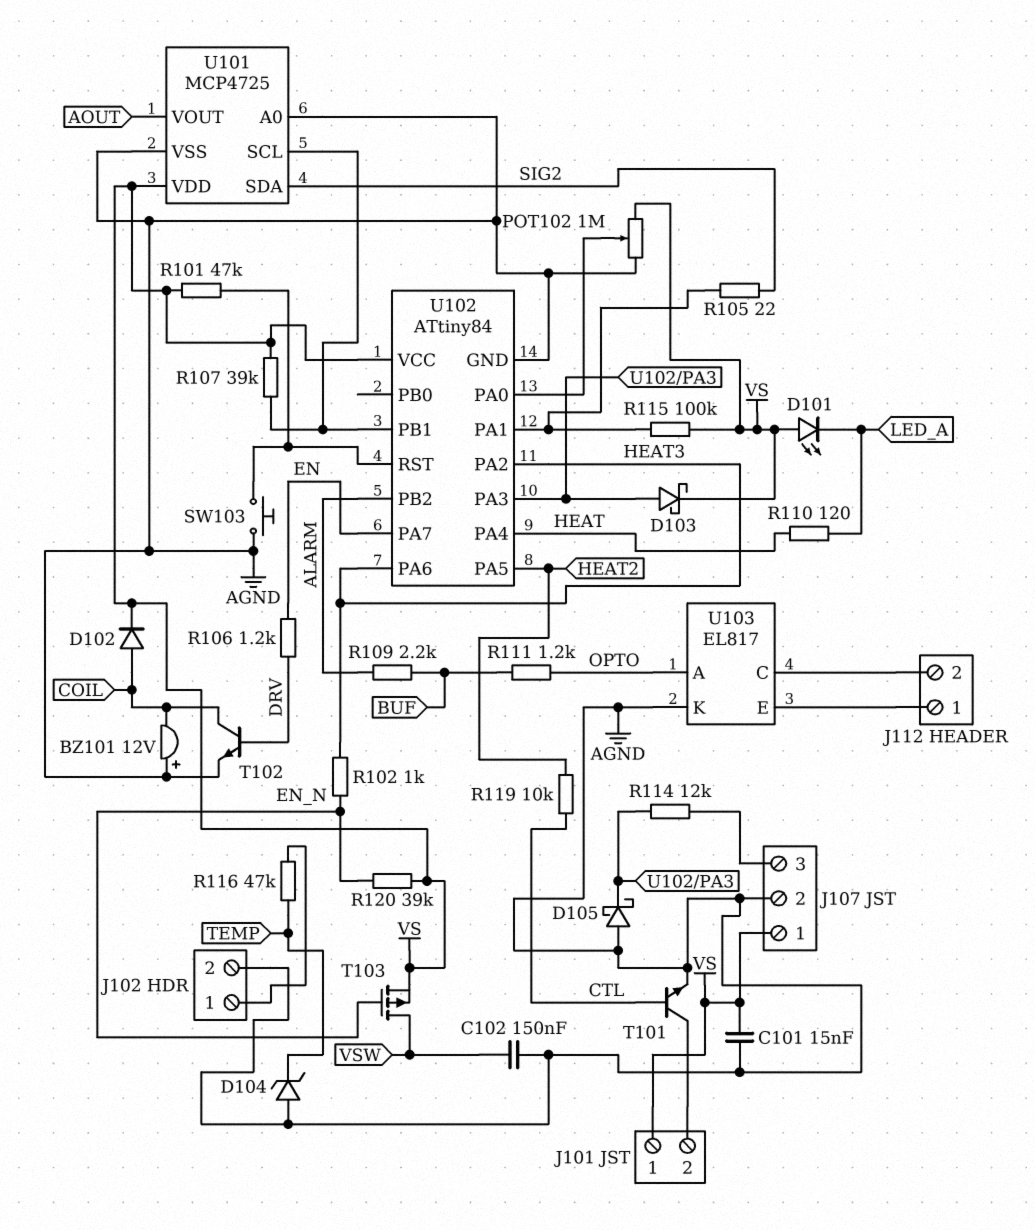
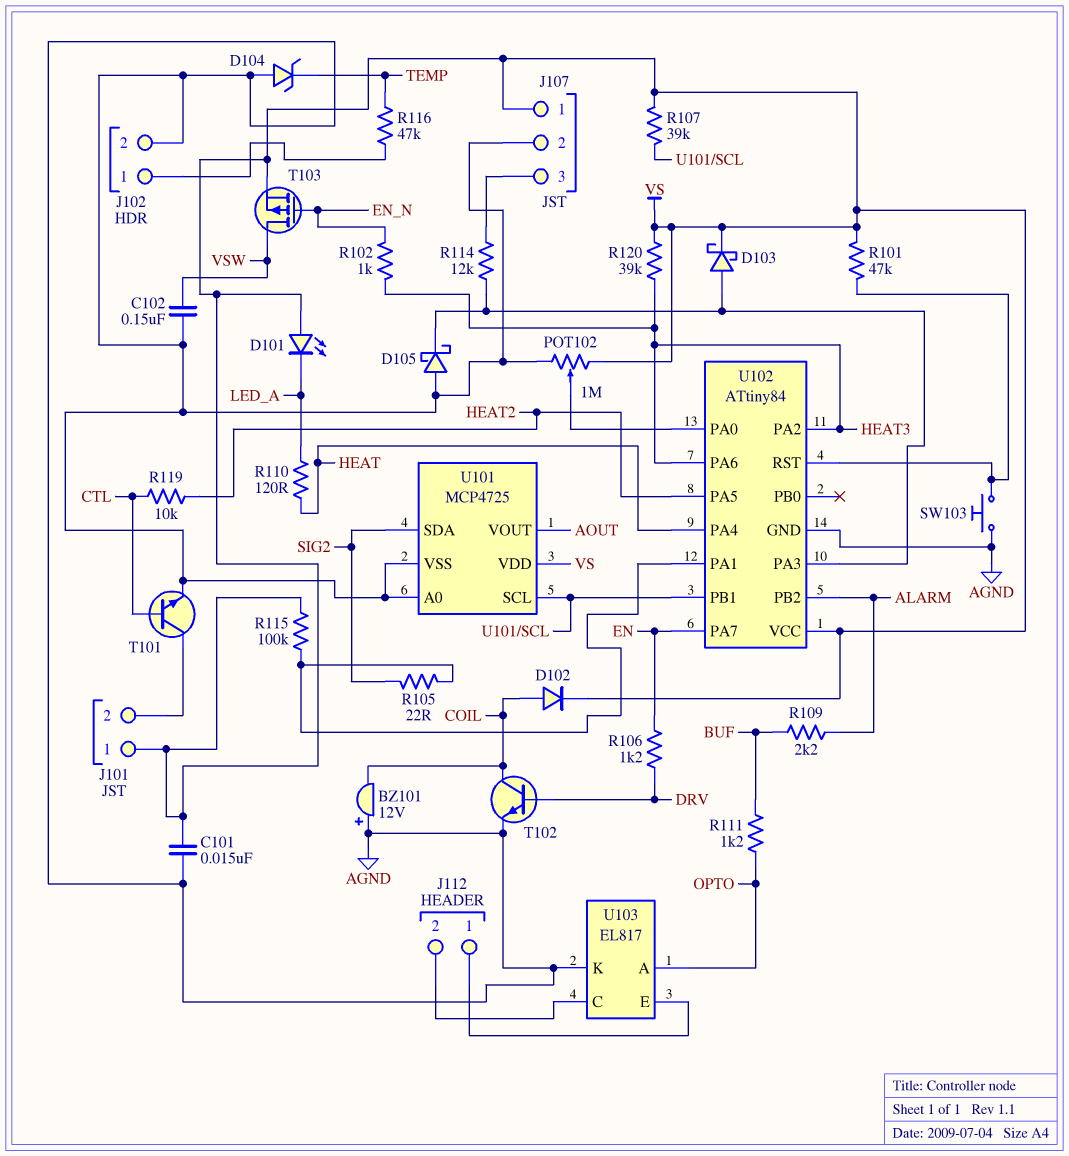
R120: 39k (EN_N, VS) -> 39k (HEAT3, VS)

